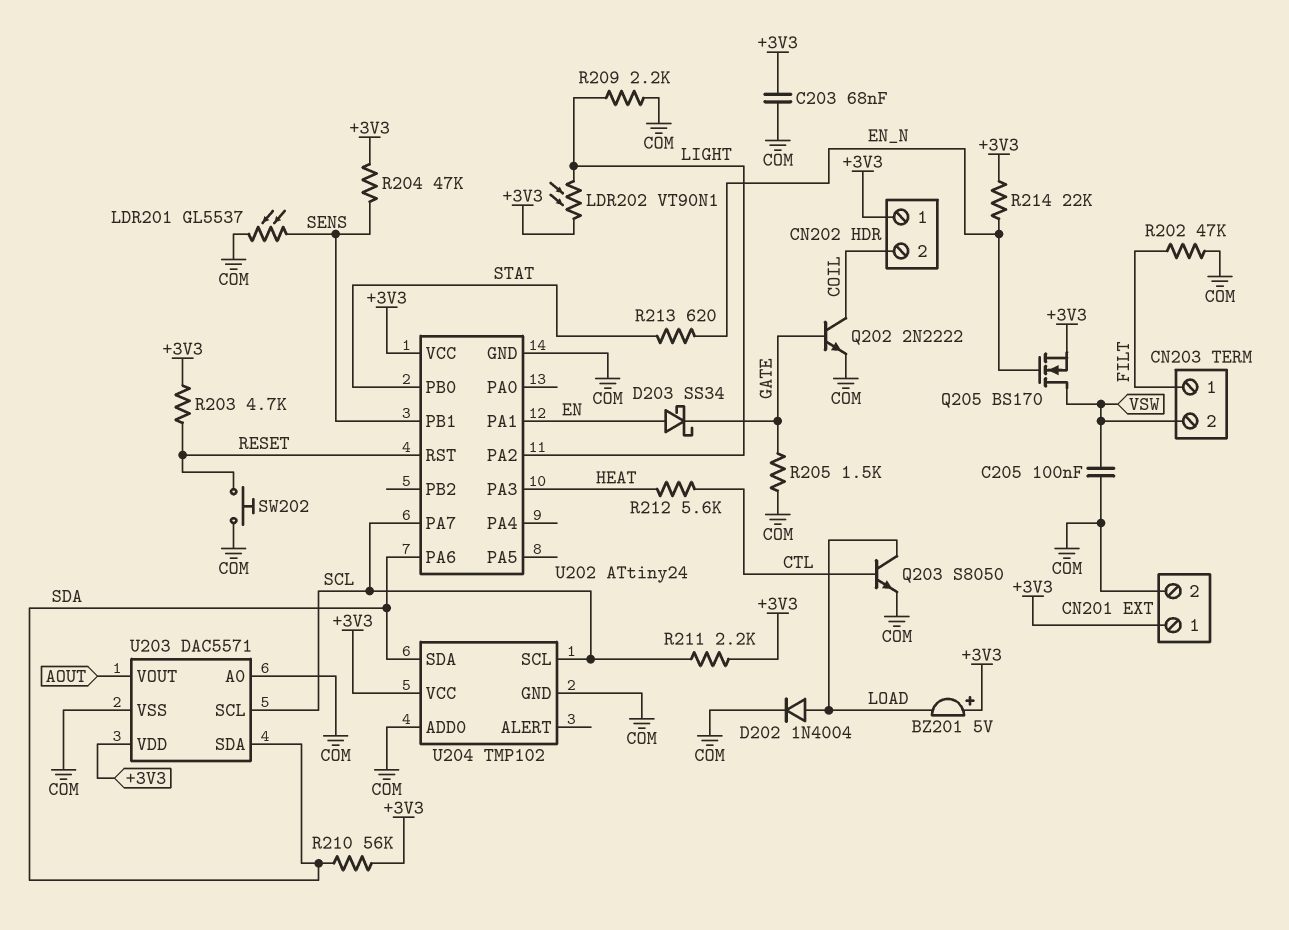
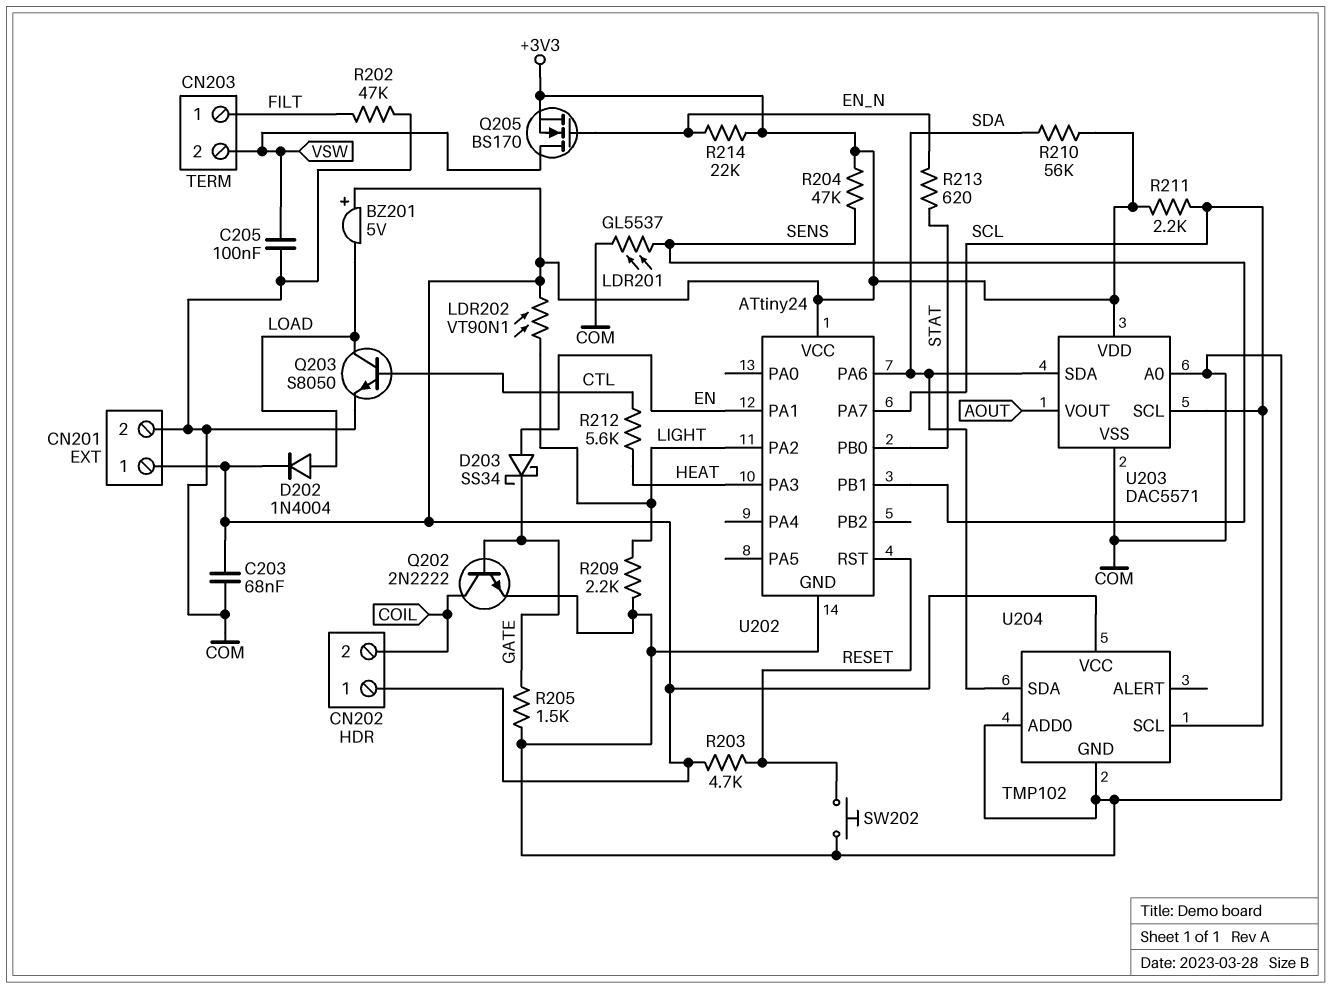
D202: diode 1N4004 (A LOAD, K COM) -> diode 1N4004 (A LOAD, K +3V3)

